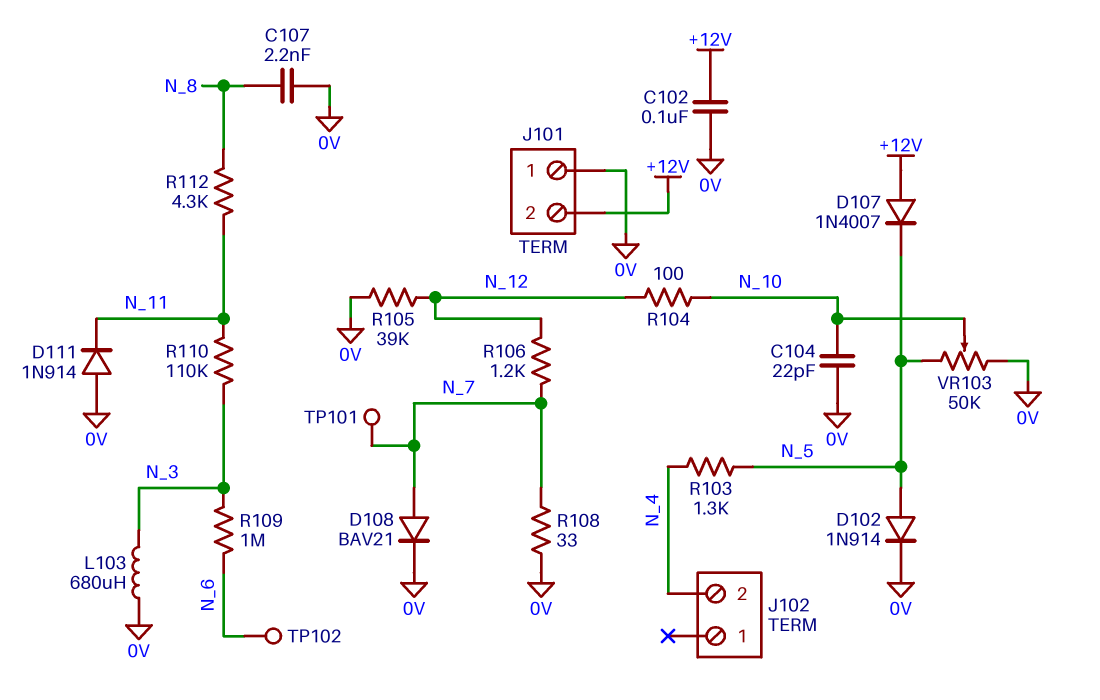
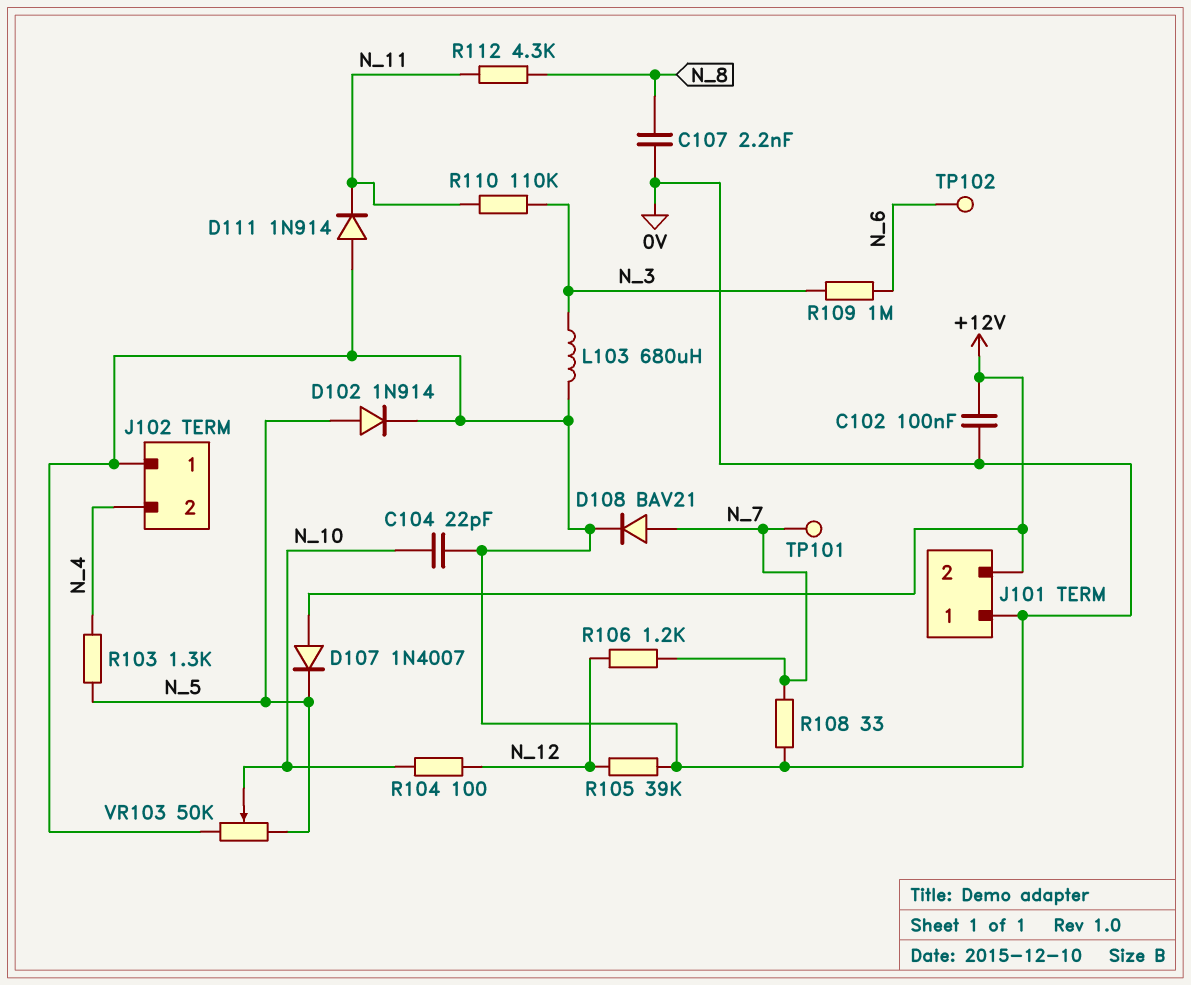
J102 pin 1: none -> 0V

